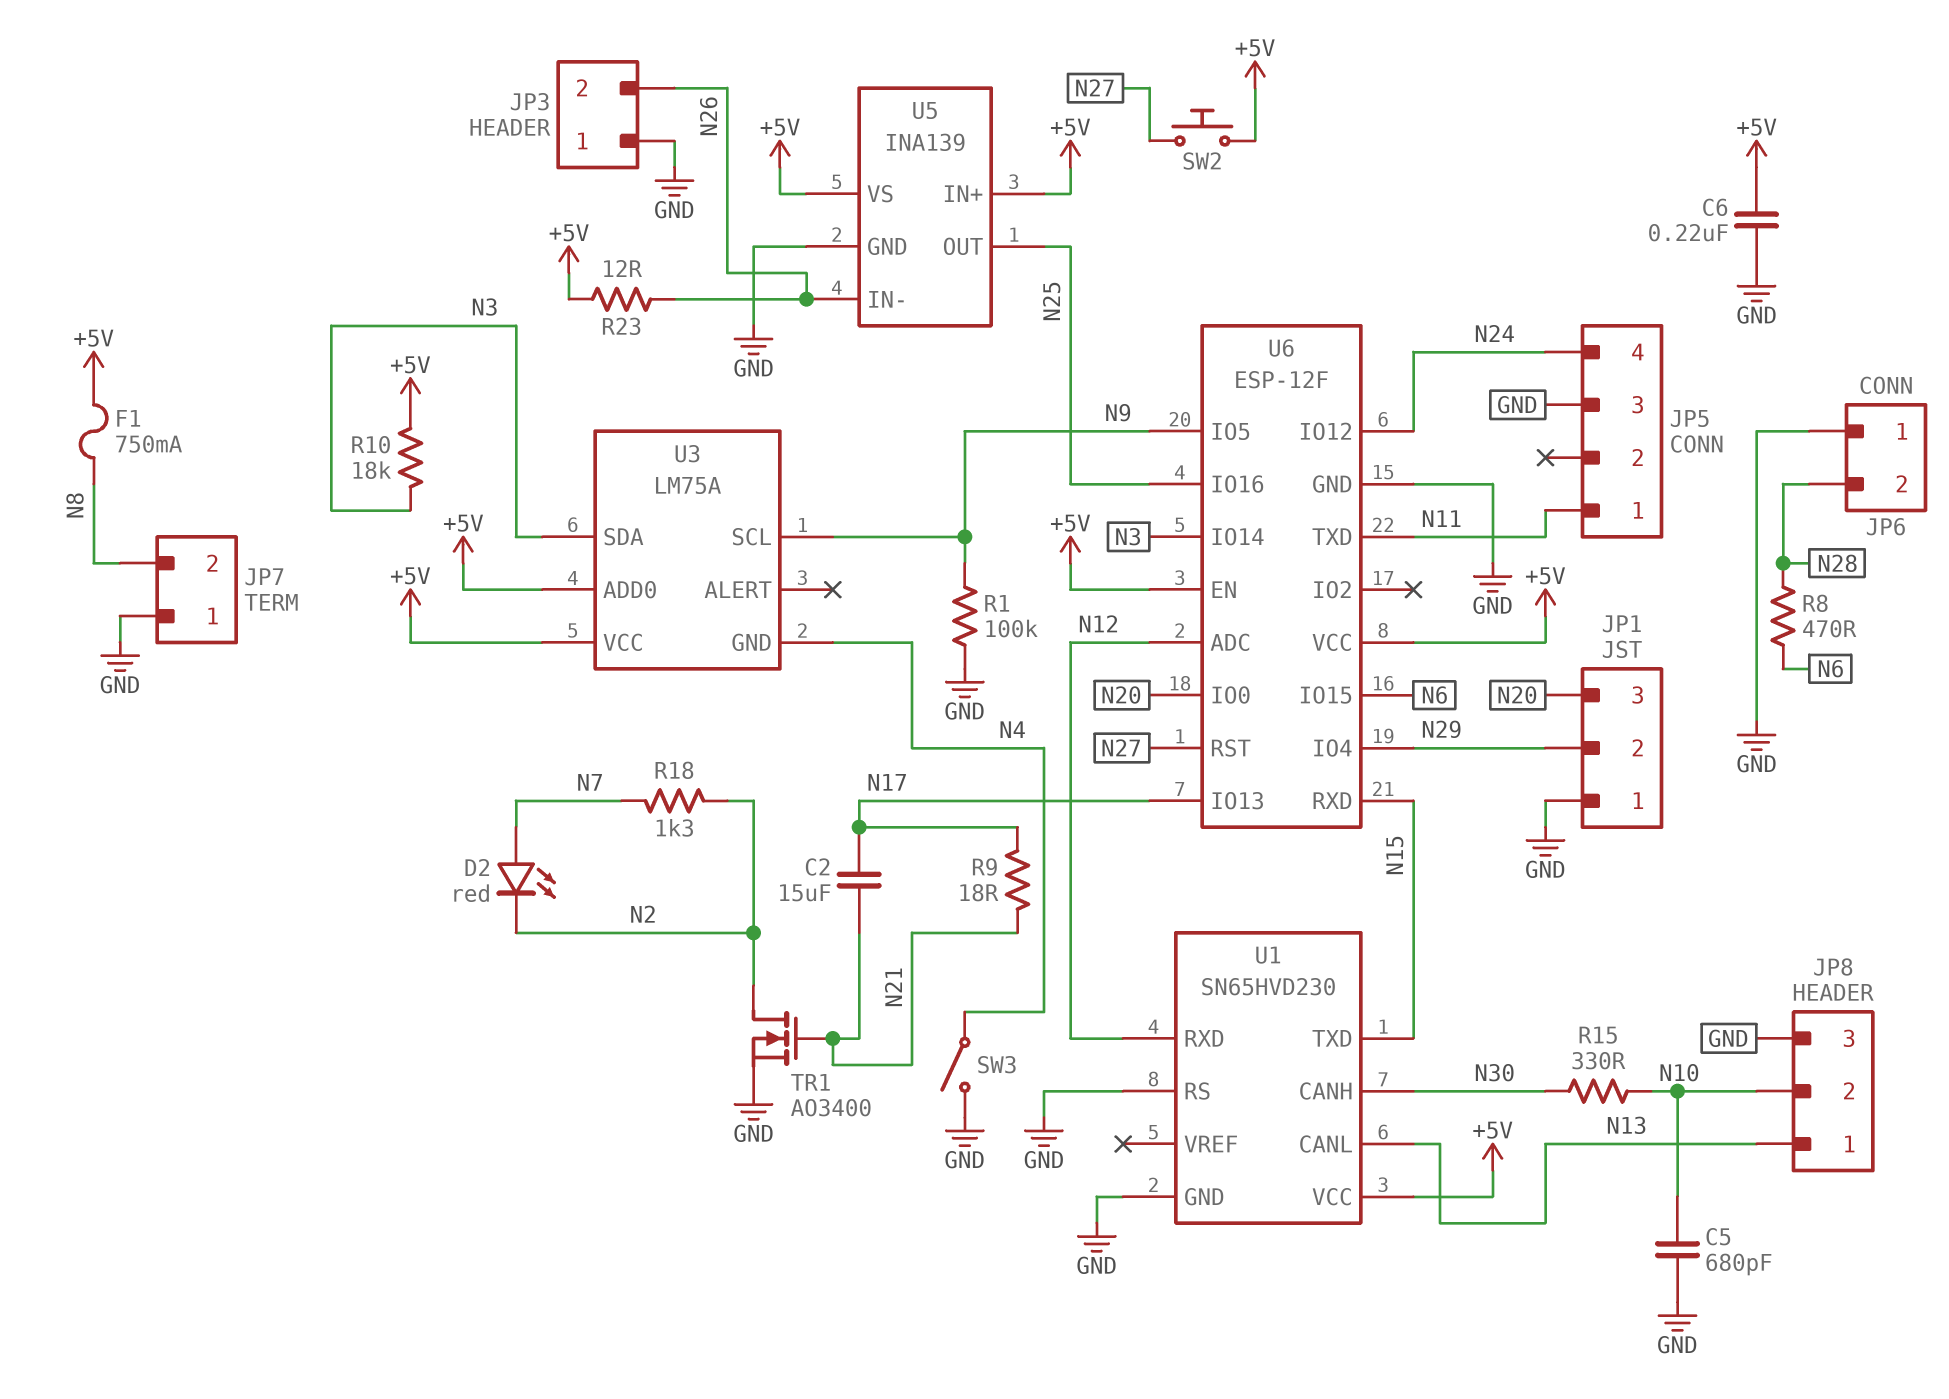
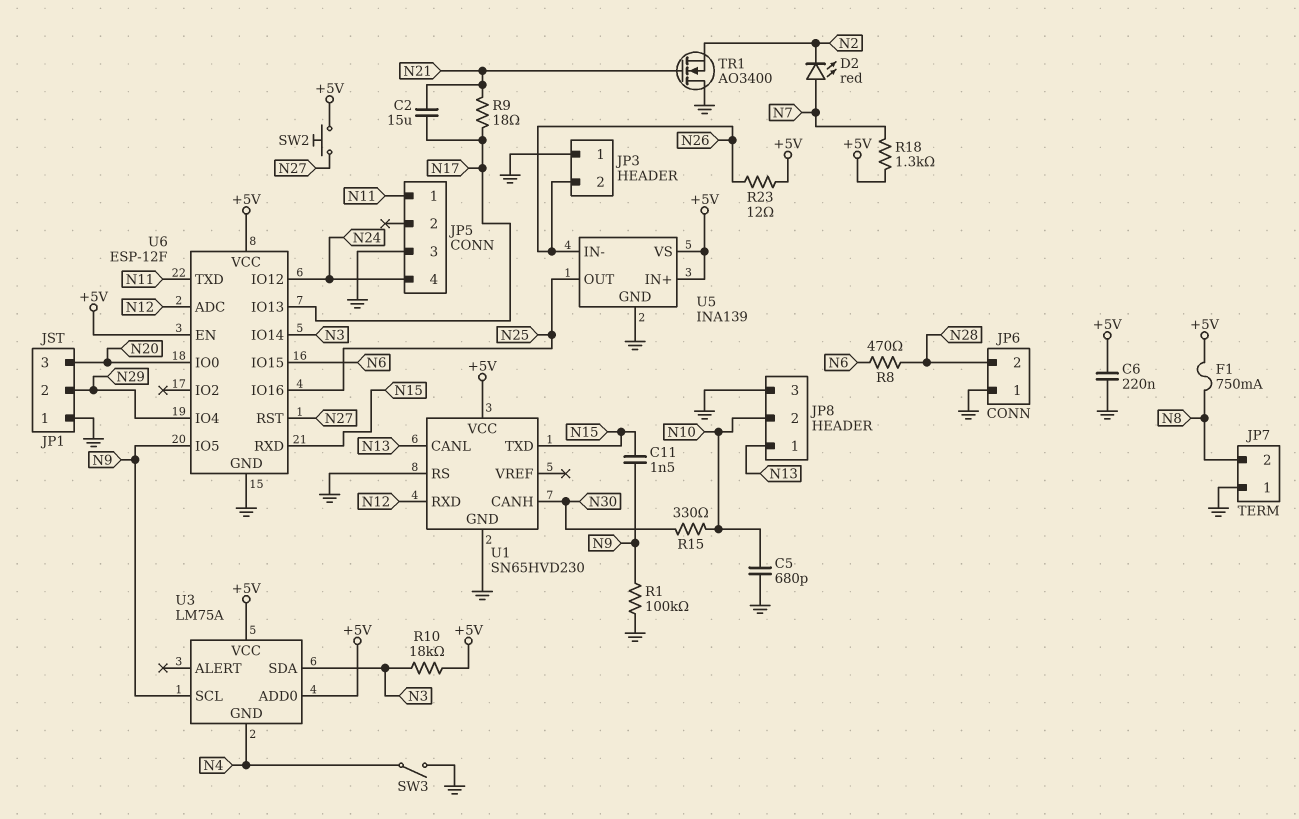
C11: none -> 1.5nF (N9, N15)
R18: 1.3k (N2, N7) -> 1.3k (+5V, N7)
TR1: NMOS AO3400 (G N21, D N2, S GND) -> NMOS AO3400 (G N21, D GND, S N2)

